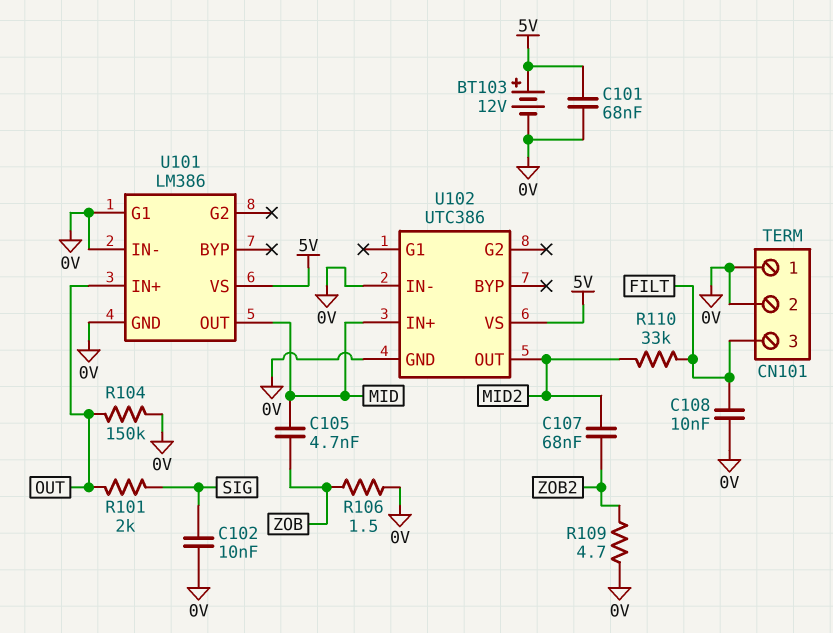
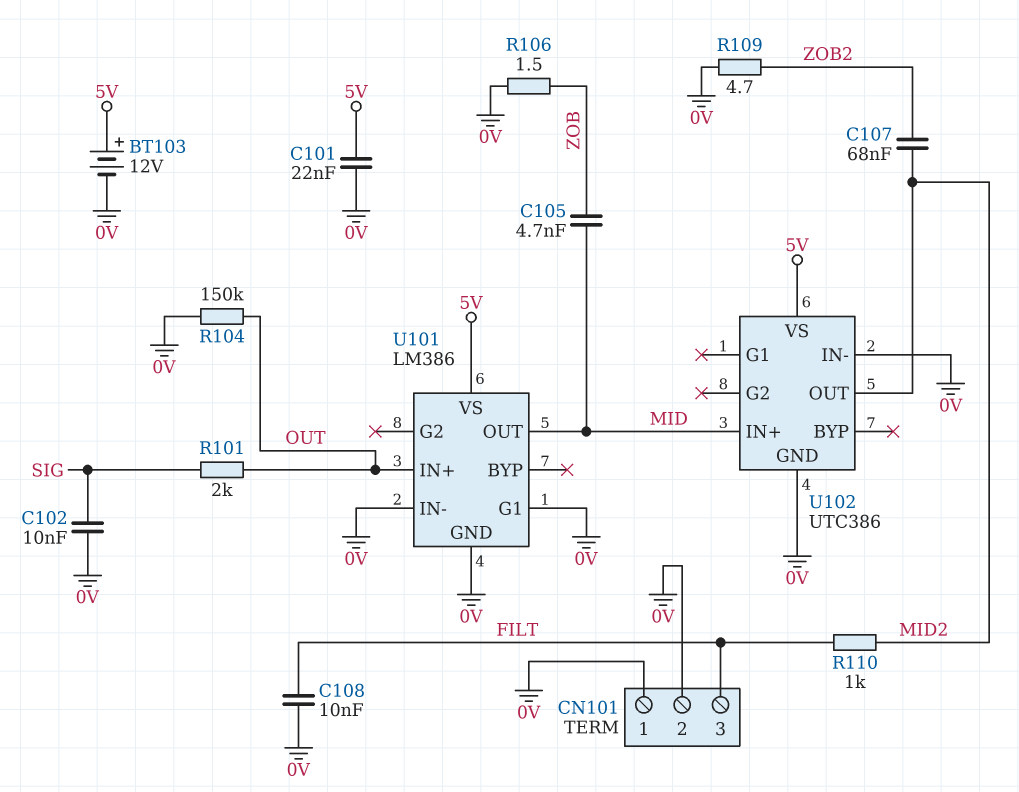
C101: 68nF (0V, 5V) -> 22nF (0V, 5V)
R110: 33k (FILT, MID2) -> 1k (FILT, MID2)

